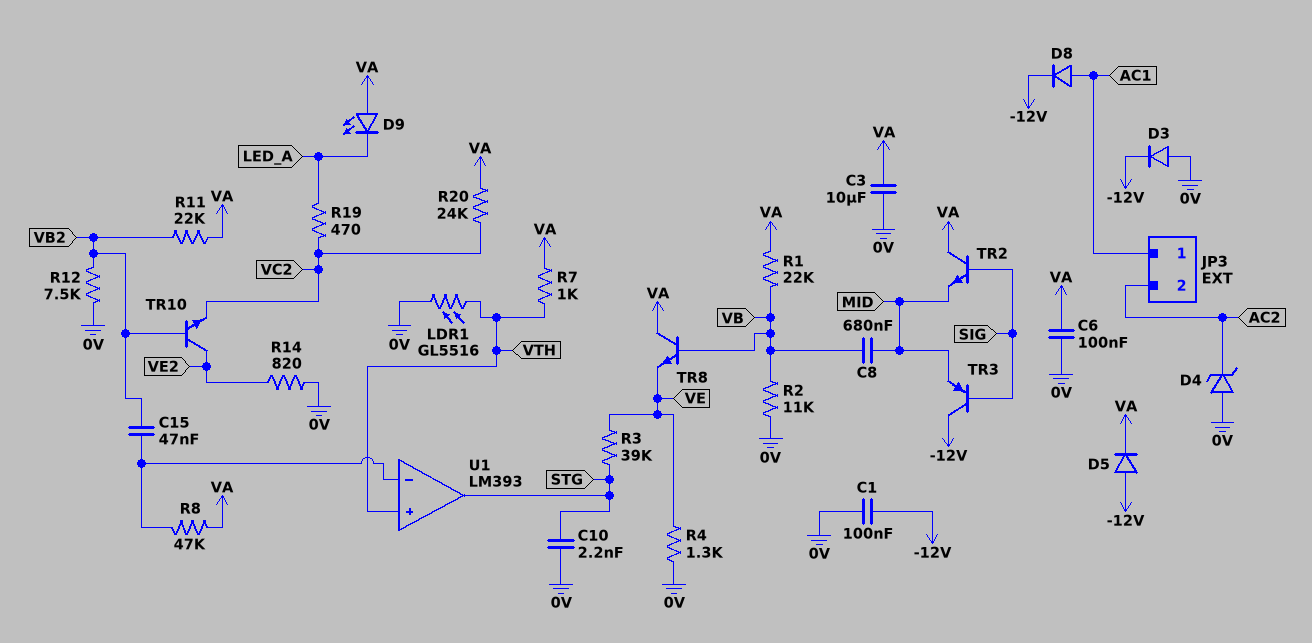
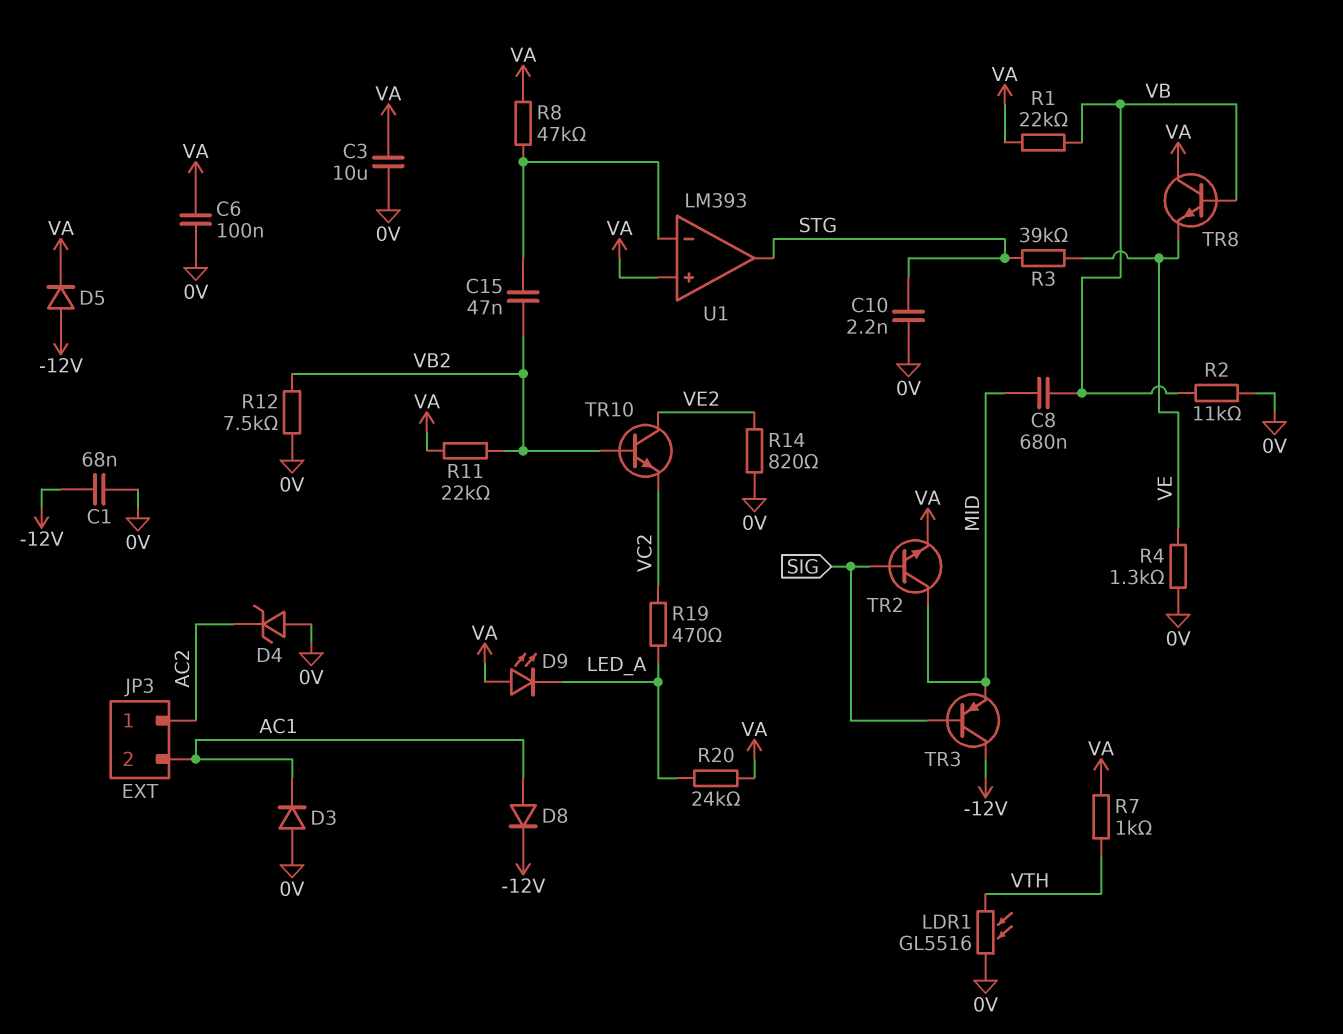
C1: 100nF (-12V, 0V) -> 68nF (-12V, 0V)
D3: diode (A 0V, K -12V) -> diode (A 0V, K AC1)
JP3 pin 1: AC1 -> AC2
JP3 pin 2: AC2 -> AC1
R20: 24k (VA, VC2) -> 24k (LED_A, VA)
TR2: NPN (B SIG, C VA, E MID) -> NPN (B SIG, C MID, E VA)
U1 pin in+: VTH -> VA

